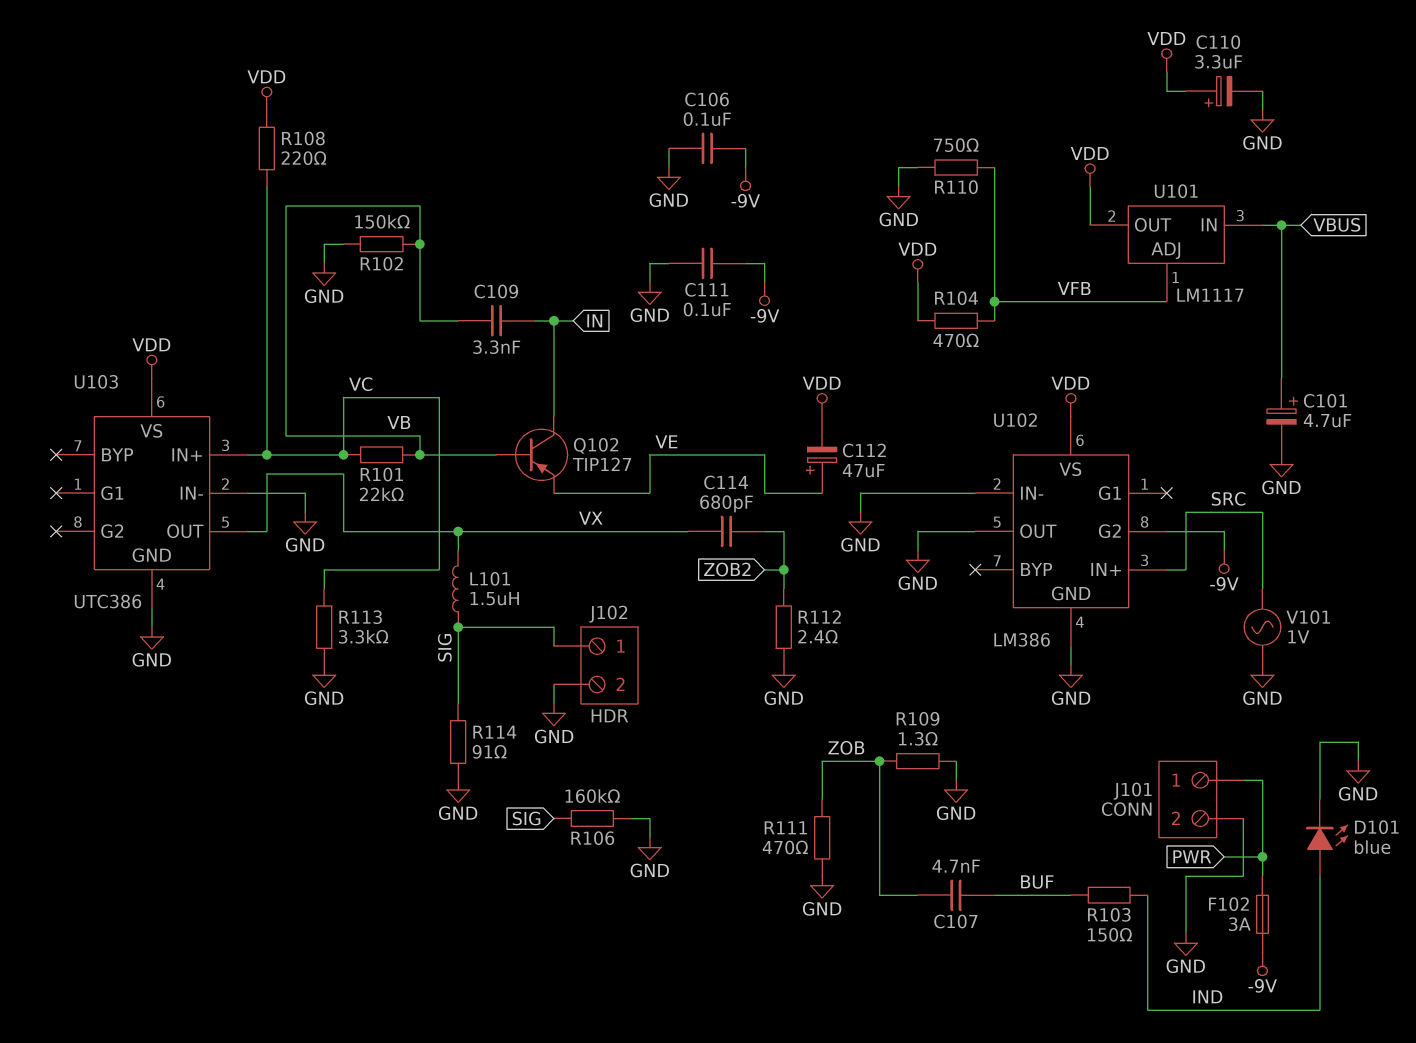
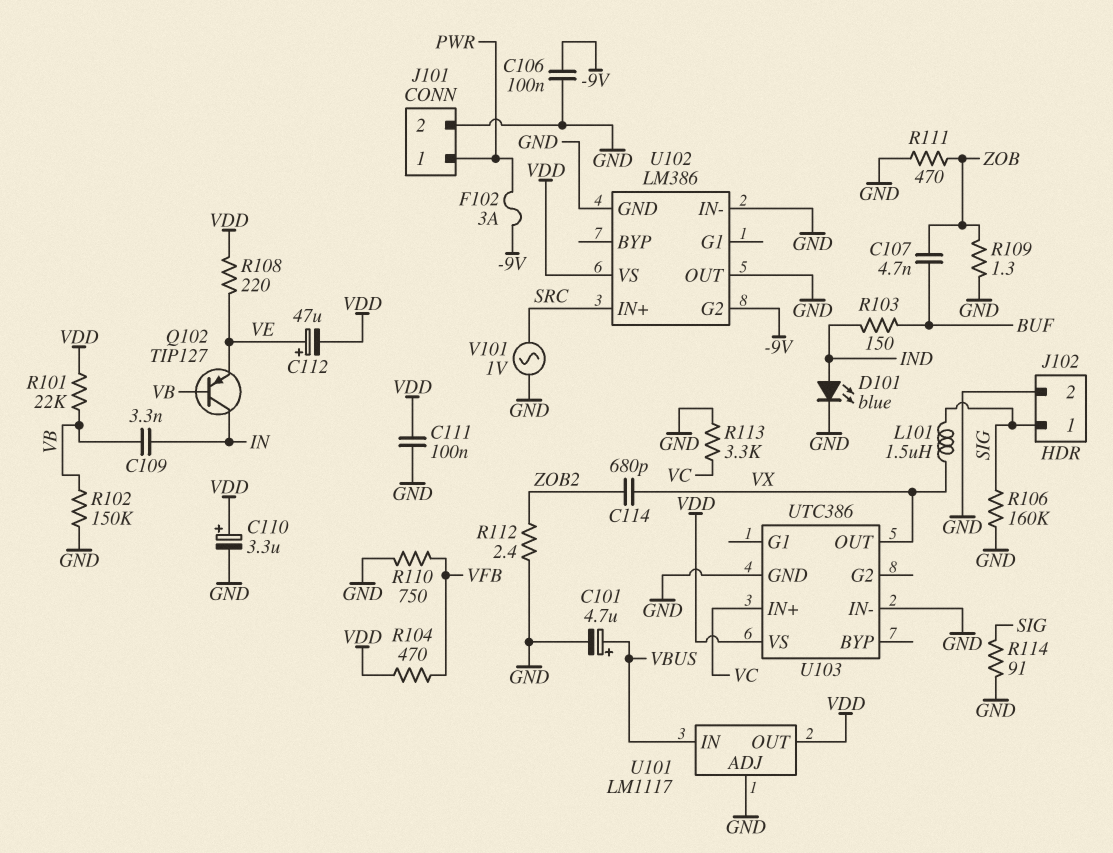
C111: 100nF (-9V, GND) -> 100nF (GND, VDD)
R101: 22k (VB, VC) -> 22k (VB, VDD)
R108: 220 (VC, VDD) -> 220 (VDD, VE)
U101 pin ADJ: VFB -> GND

